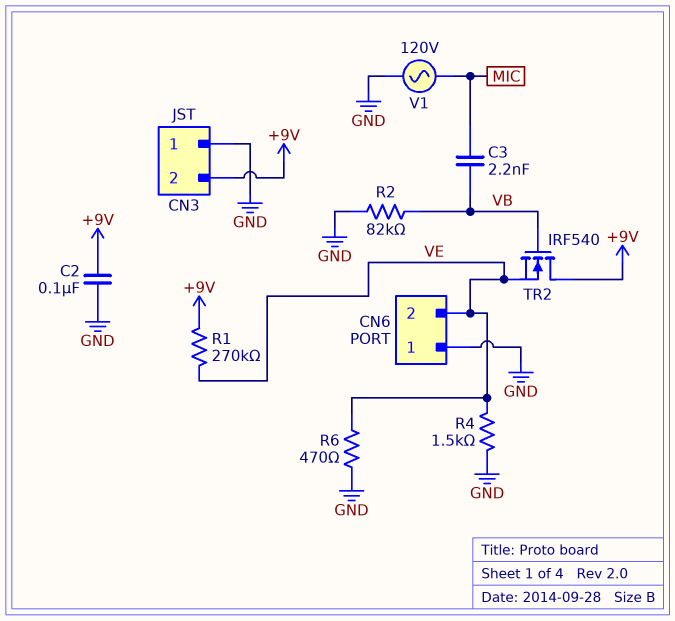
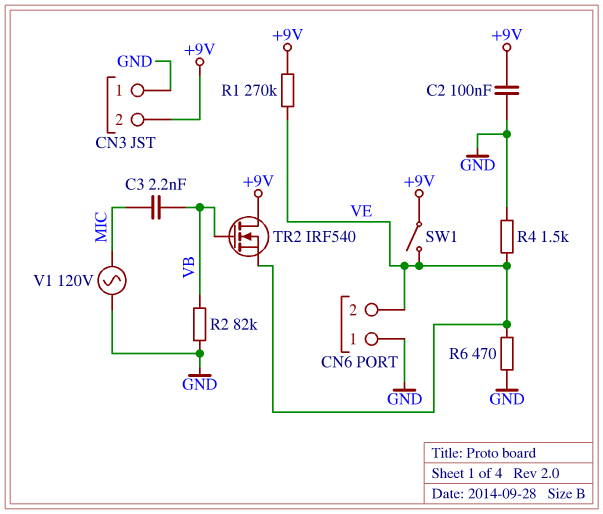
SW1: none -> switch (+9V, VE)

